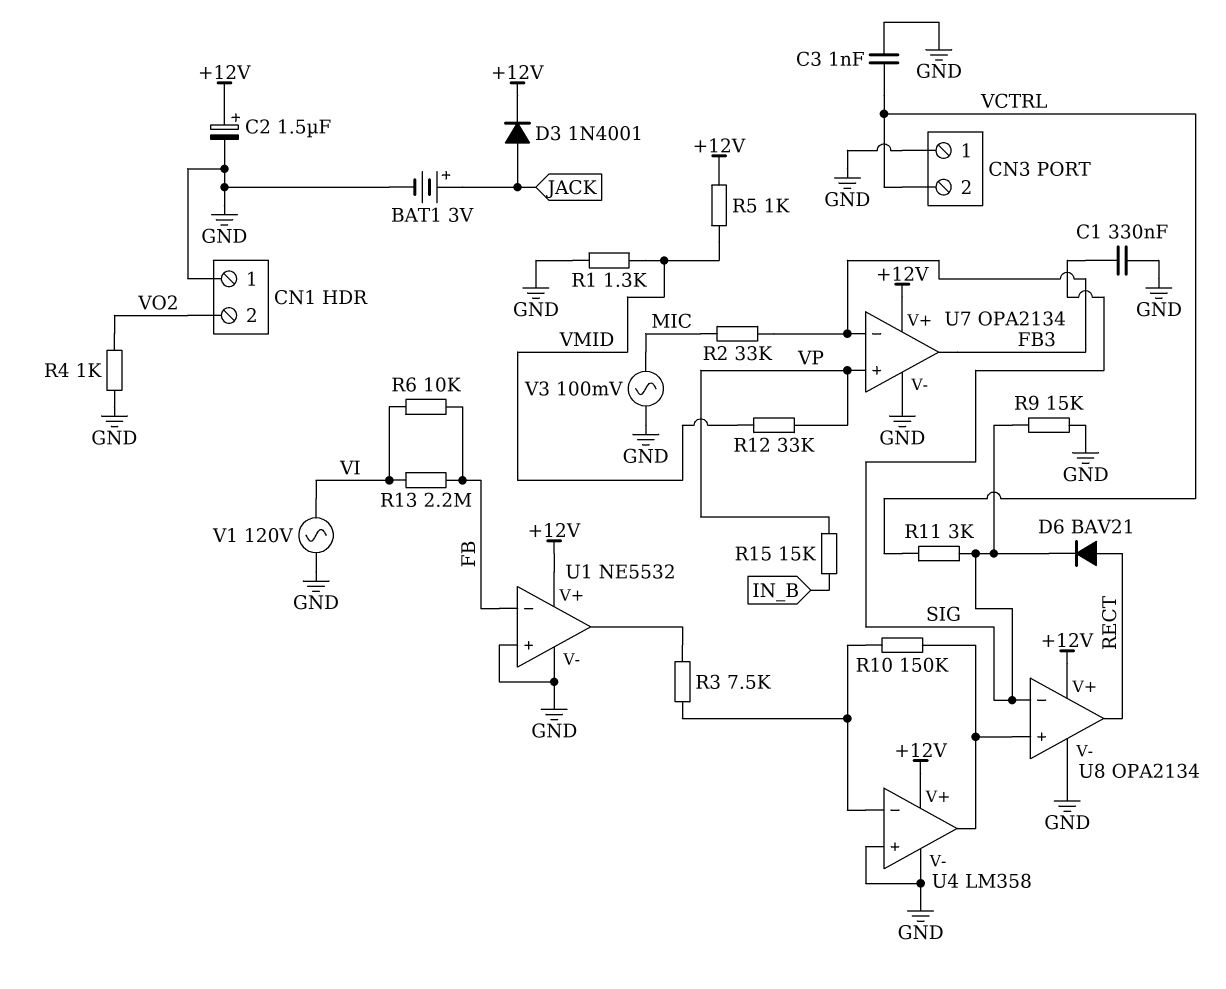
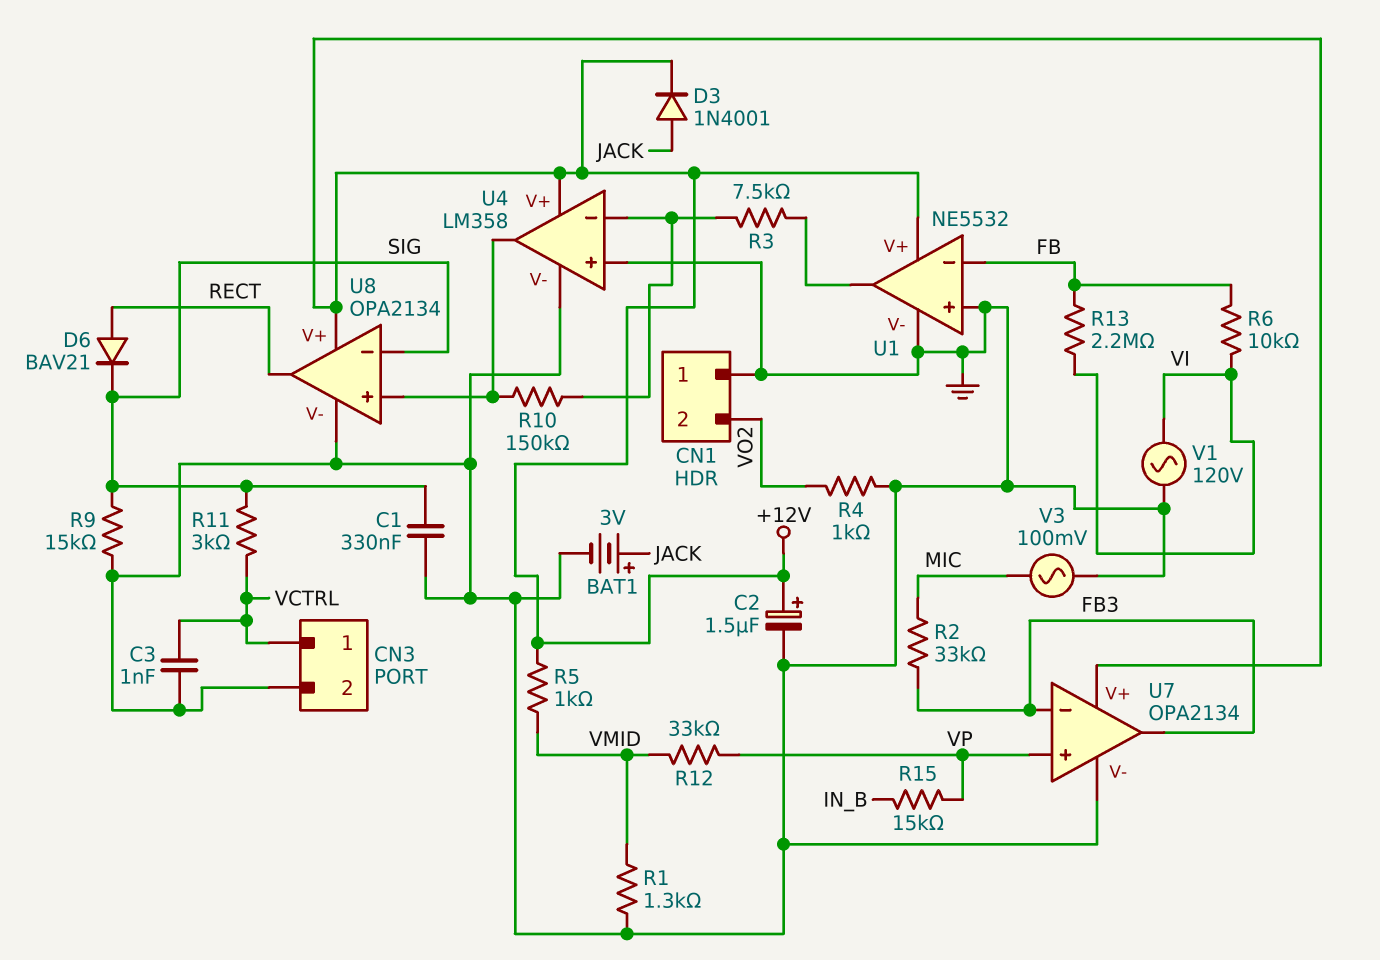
CN3 pin 1: GND -> VCTRL
CN3 pin 2: VCTRL -> GND

